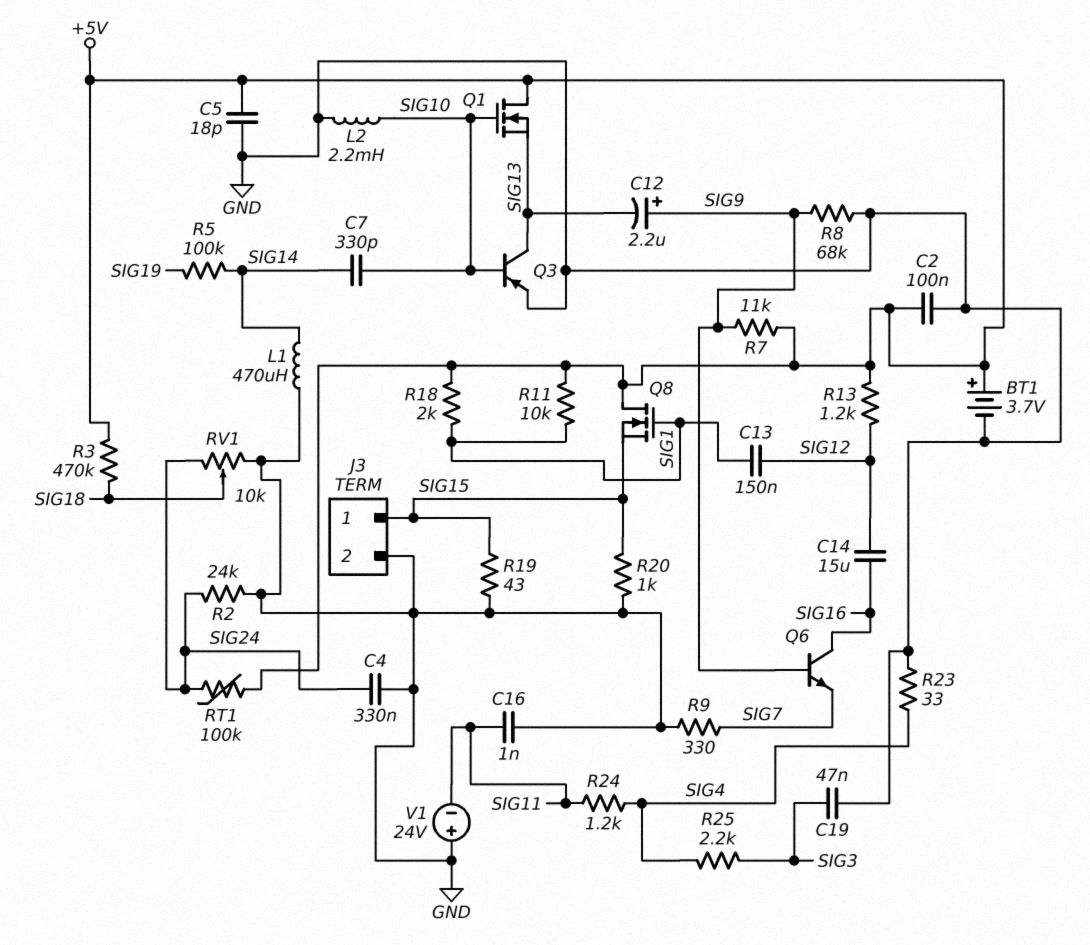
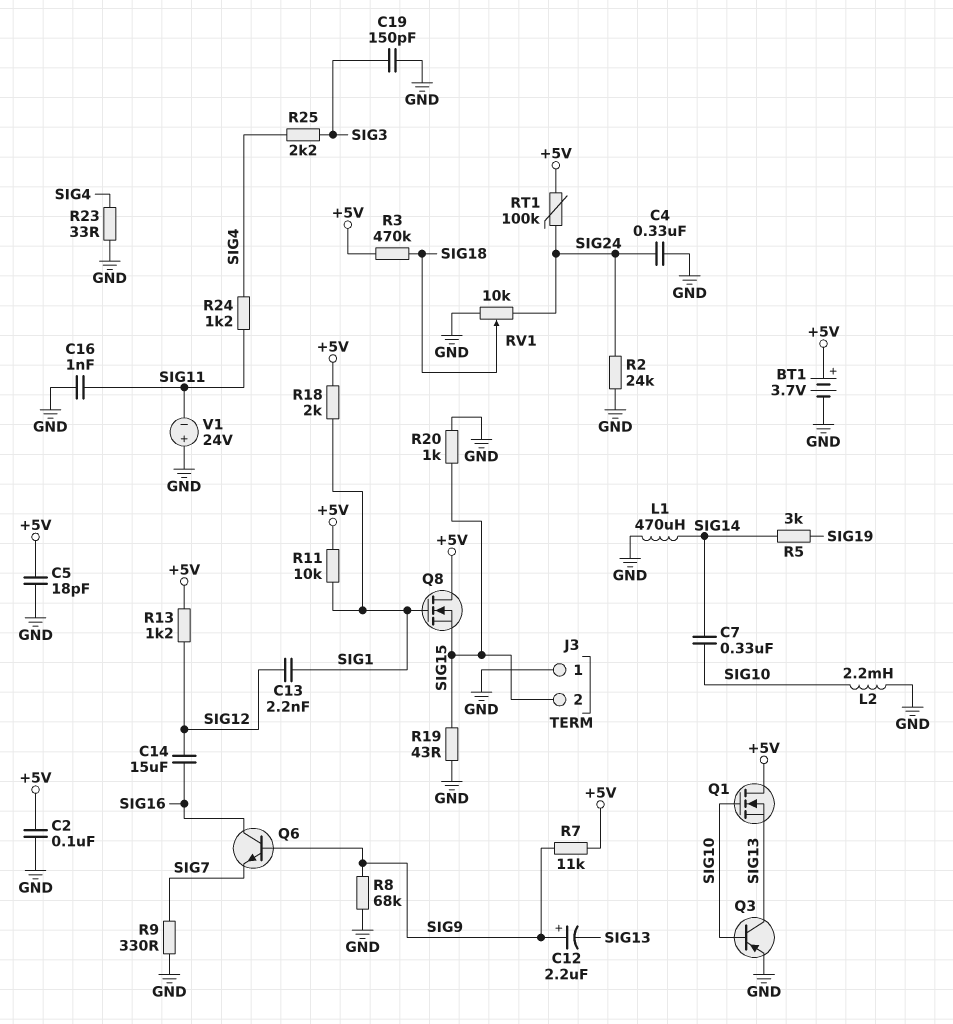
C7: 330pF (SIG10, SIG14) -> 330nF (SIG10, SIG14)
C13: 150nF (SIG1, SIG12) -> 2.2nF (SIG1, SIG12)
C19: 47nF (GND, SIG3) -> 150pF (GND, SIG3)
J3 pin 1: SIG15 -> GND
J3 pin 2: GND -> SIG15
R5: 100k (SIG14, SIG19) -> 3k (SIG14, SIG19)

